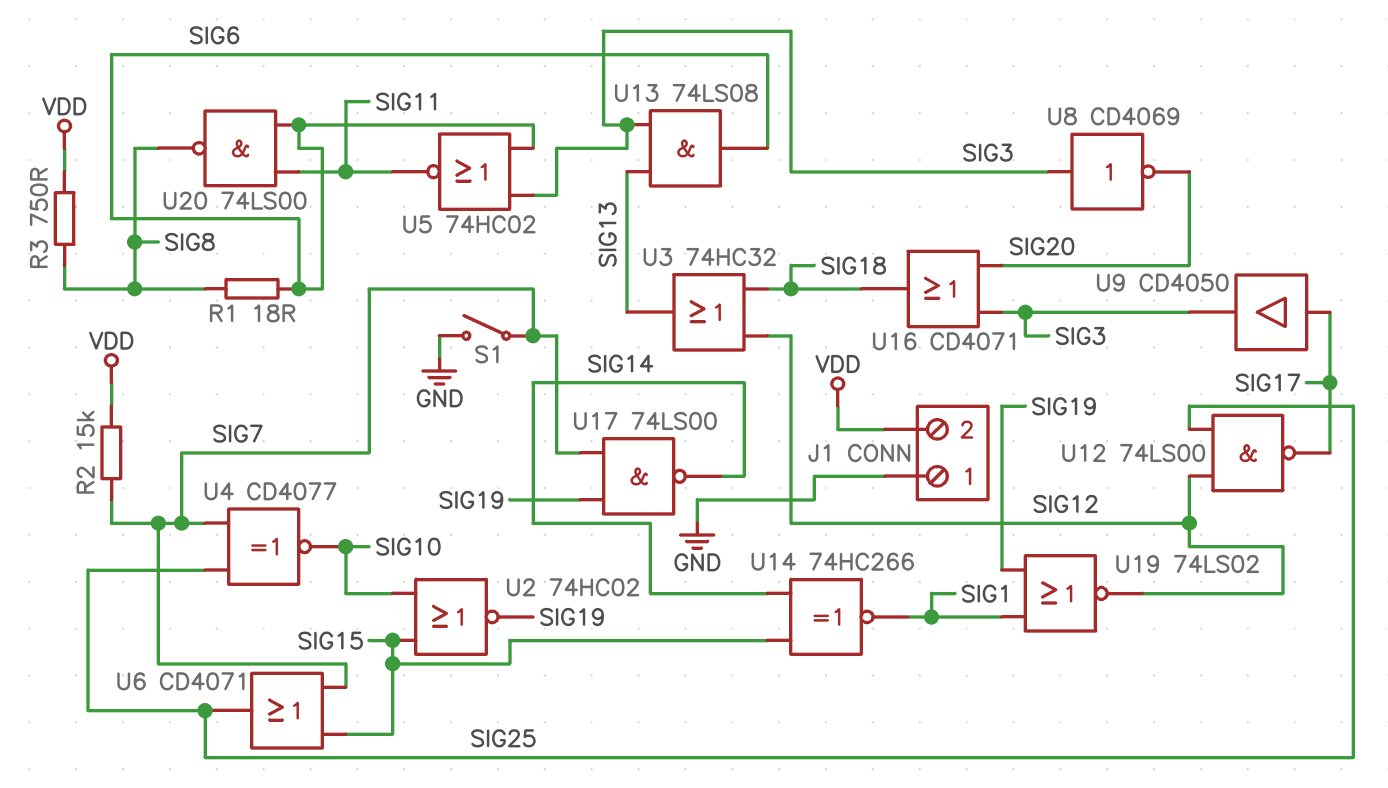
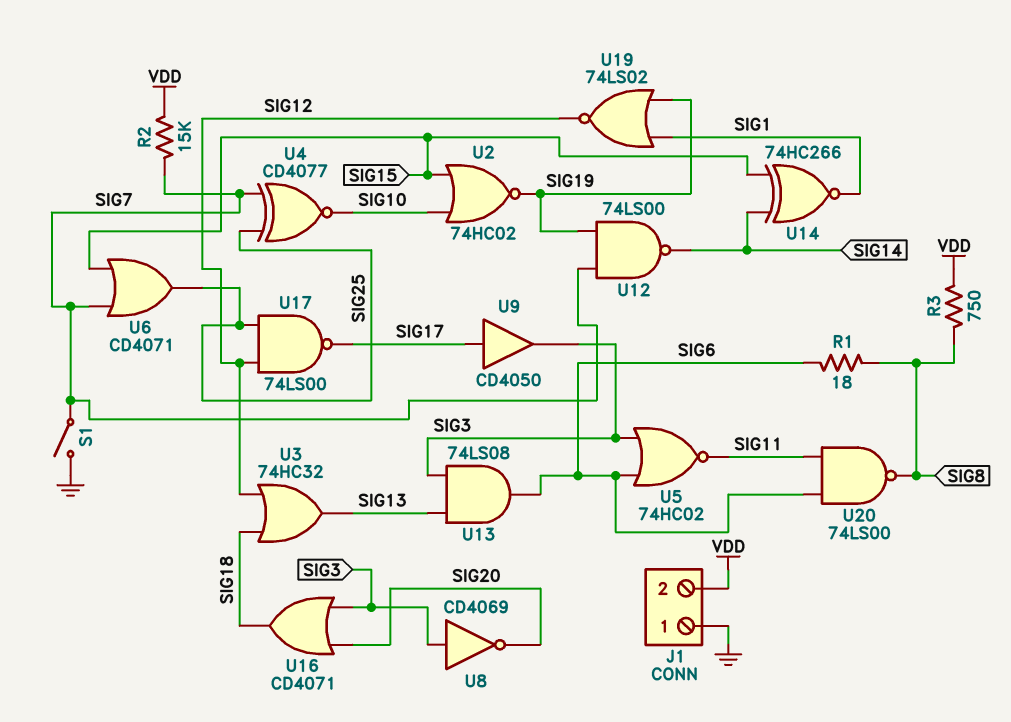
U12: NAND 74LS00 (in SIG12, in SIG25, out SIG17) -> NAND 74LS00 (in SIG7, in SIG19, out SIG14)
U17: NAND 74LS00 (in SIG7, in SIG19, out SIG14) -> NAND 74LS00 (in SIG12, in SIG25, out SIG17)

